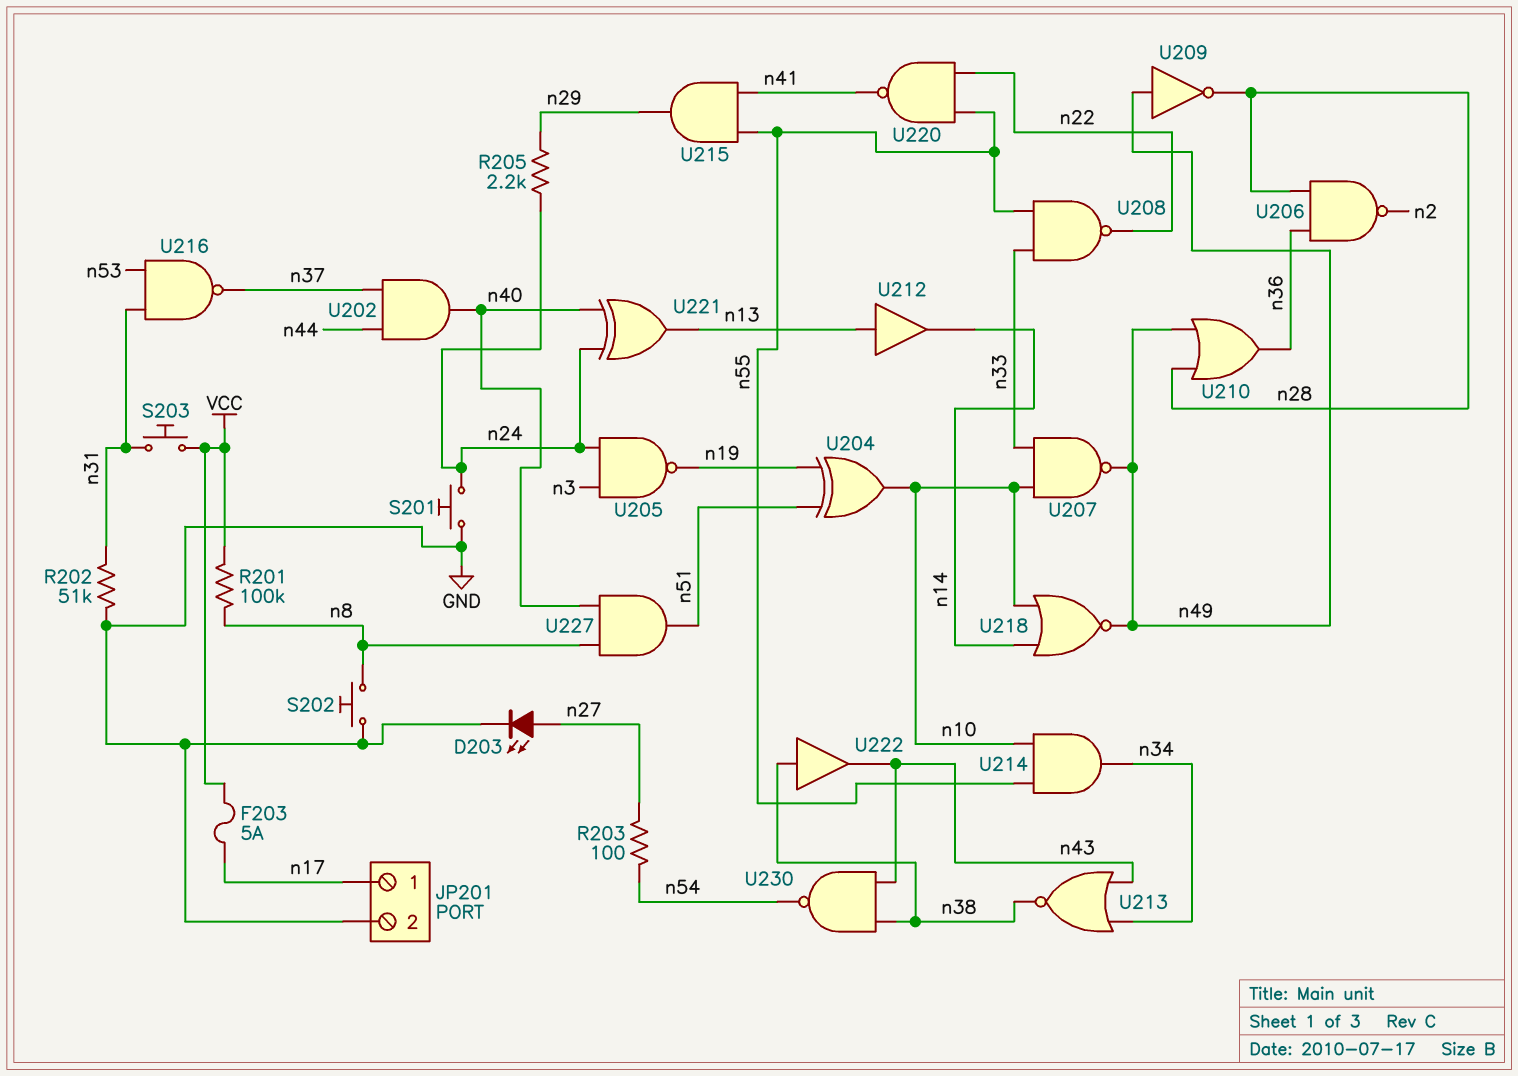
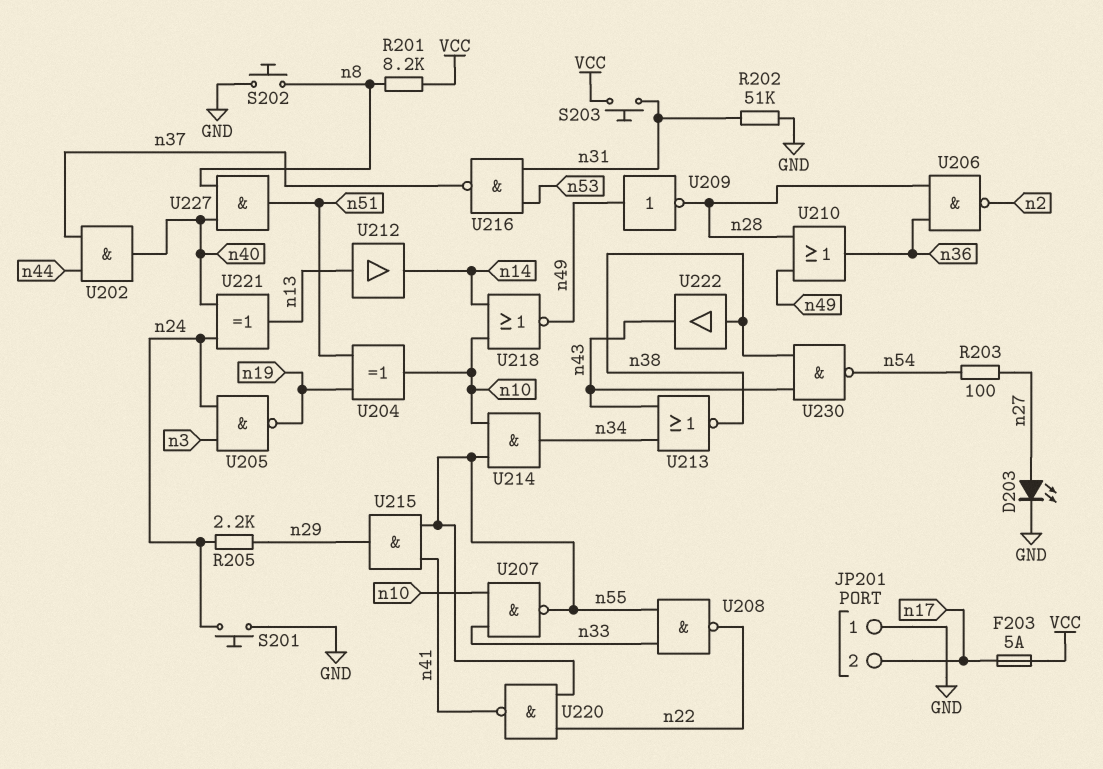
JP201 pin 1: n17 -> GND
JP201 pin 2: GND -> n17
R201: 100k (VCC, n8) -> 8.2k (VCC, n8)
U207: NAND (in n10, in n33, out n49) -> NAND (in n10, in n33, out n55)

